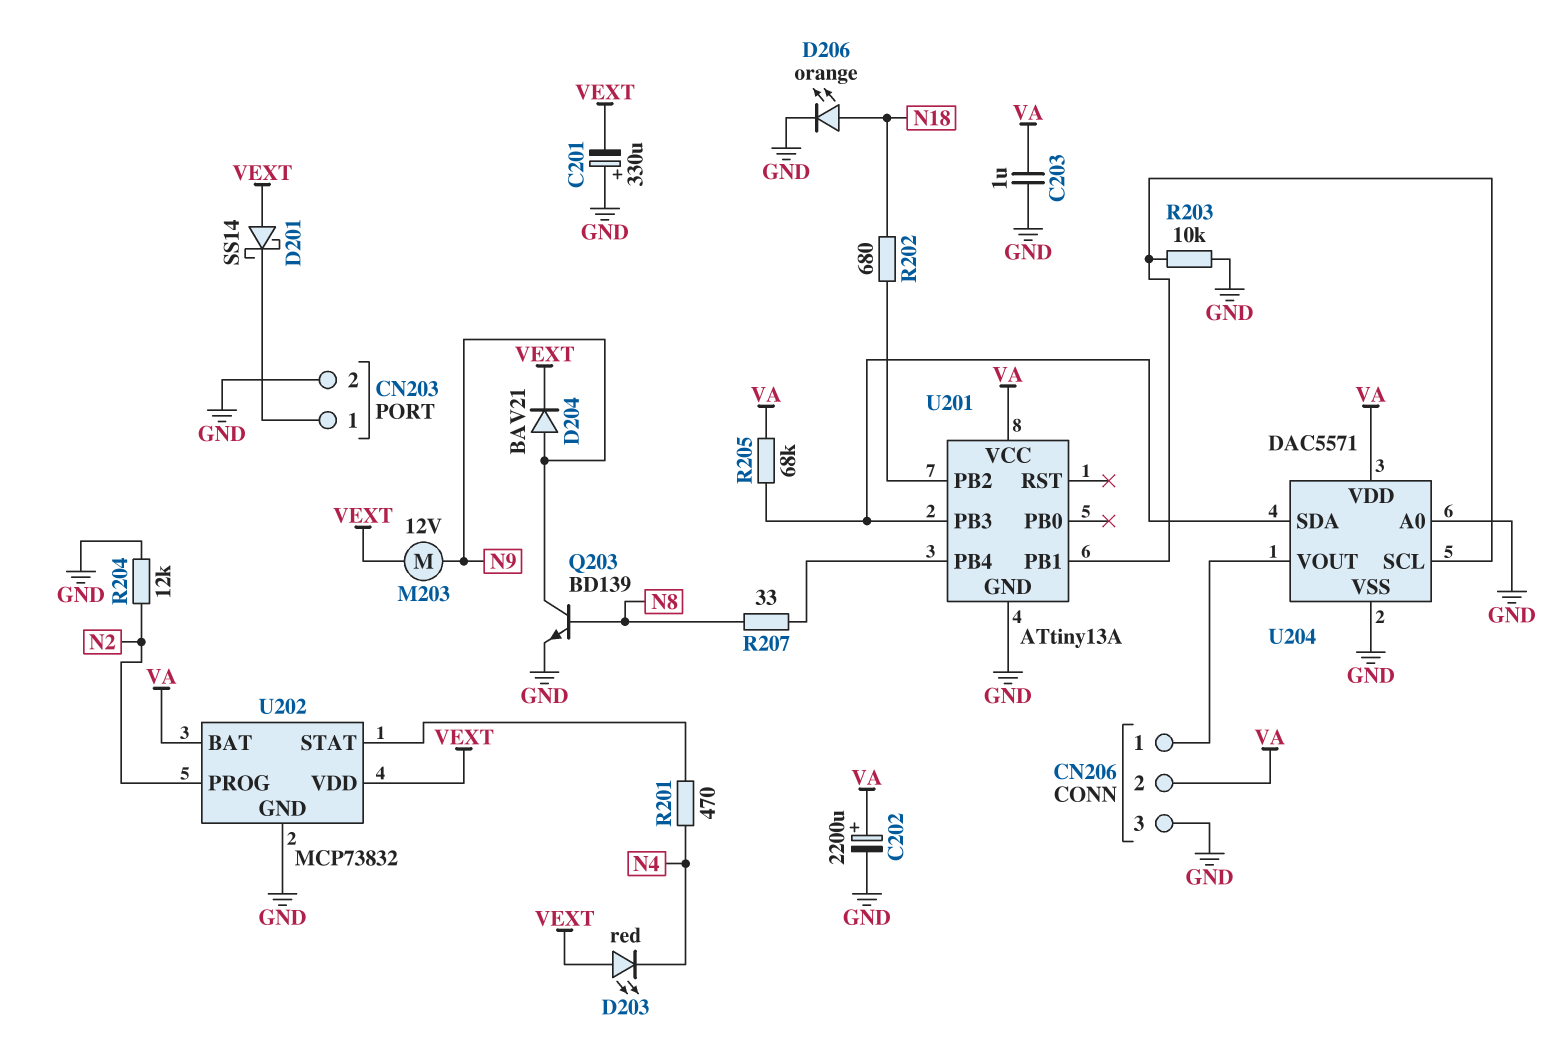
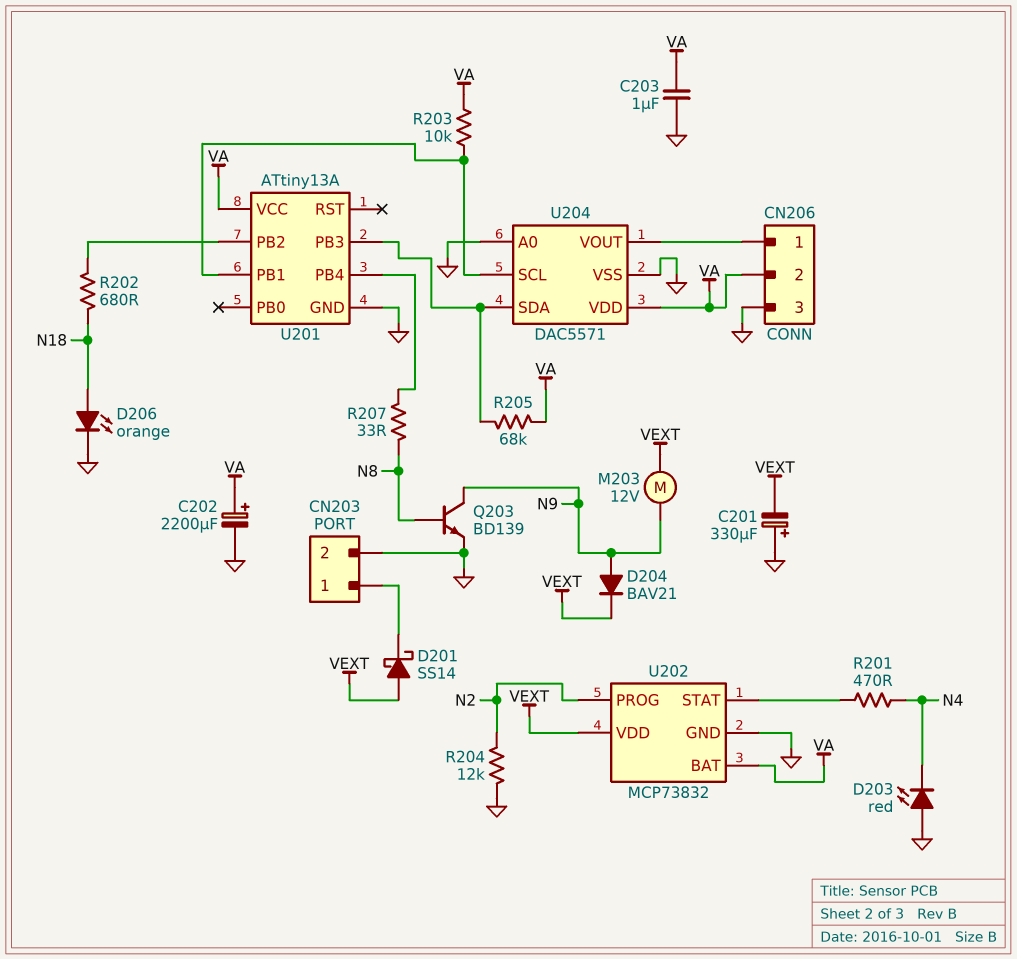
D203: LED red (A VEXT, K N4) -> LED red (A GND, K N4)
R203: 10k (GND, U201/PB1) -> 10k (U201/PB1, VA)

